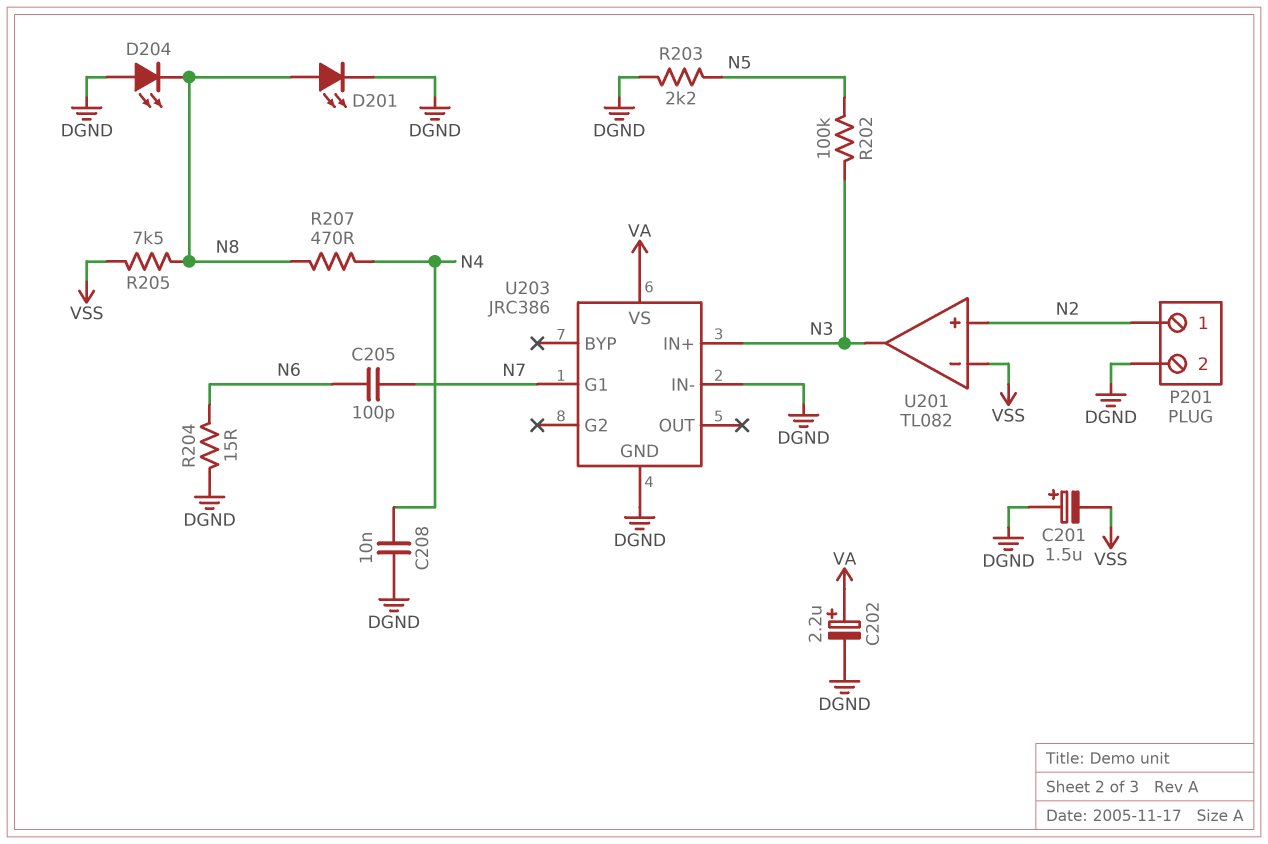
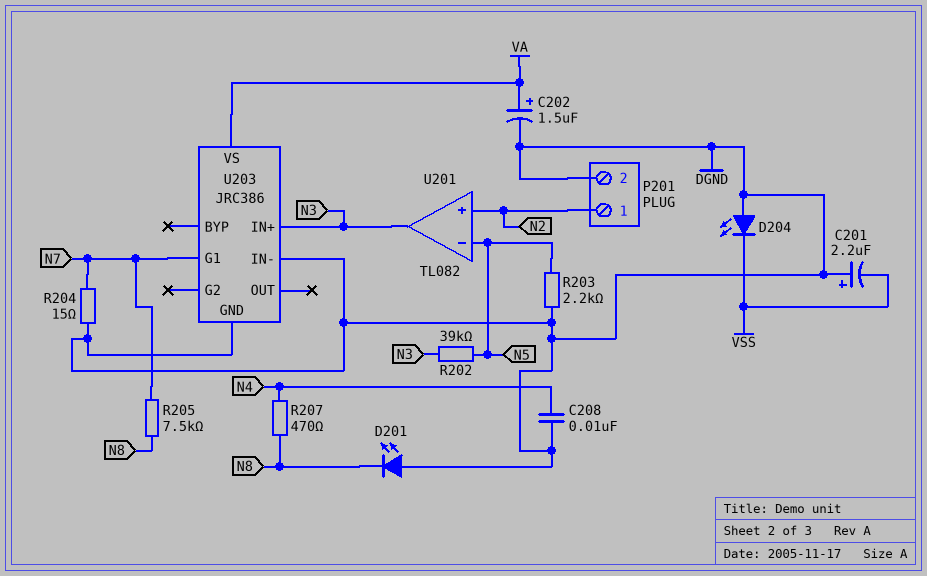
C201: 1.5uF (plus DGND, minus VSS) -> 2.2uF (plus DGND, minus VSS)
C202: 2.2uF (plus VA, minus DGND) -> 1.5uF (plus VA, minus DGND)
C205: 100pF (N6, N7) -> none
D201: LED (A N8, K DGND) -> LED (A DGND, K N8)
D204: LED (A DGND, K N8) -> LED (A DGND, K VSS)
R202: 100k (N3, N5) -> 39k (N3, N5)
R204: 15 (DGND, N6) -> 15 (DGND, N7)
R205: 7.5k (N8, VSS) -> 7.5k (N7, N8)
U201 pin in-: VSS -> N5

